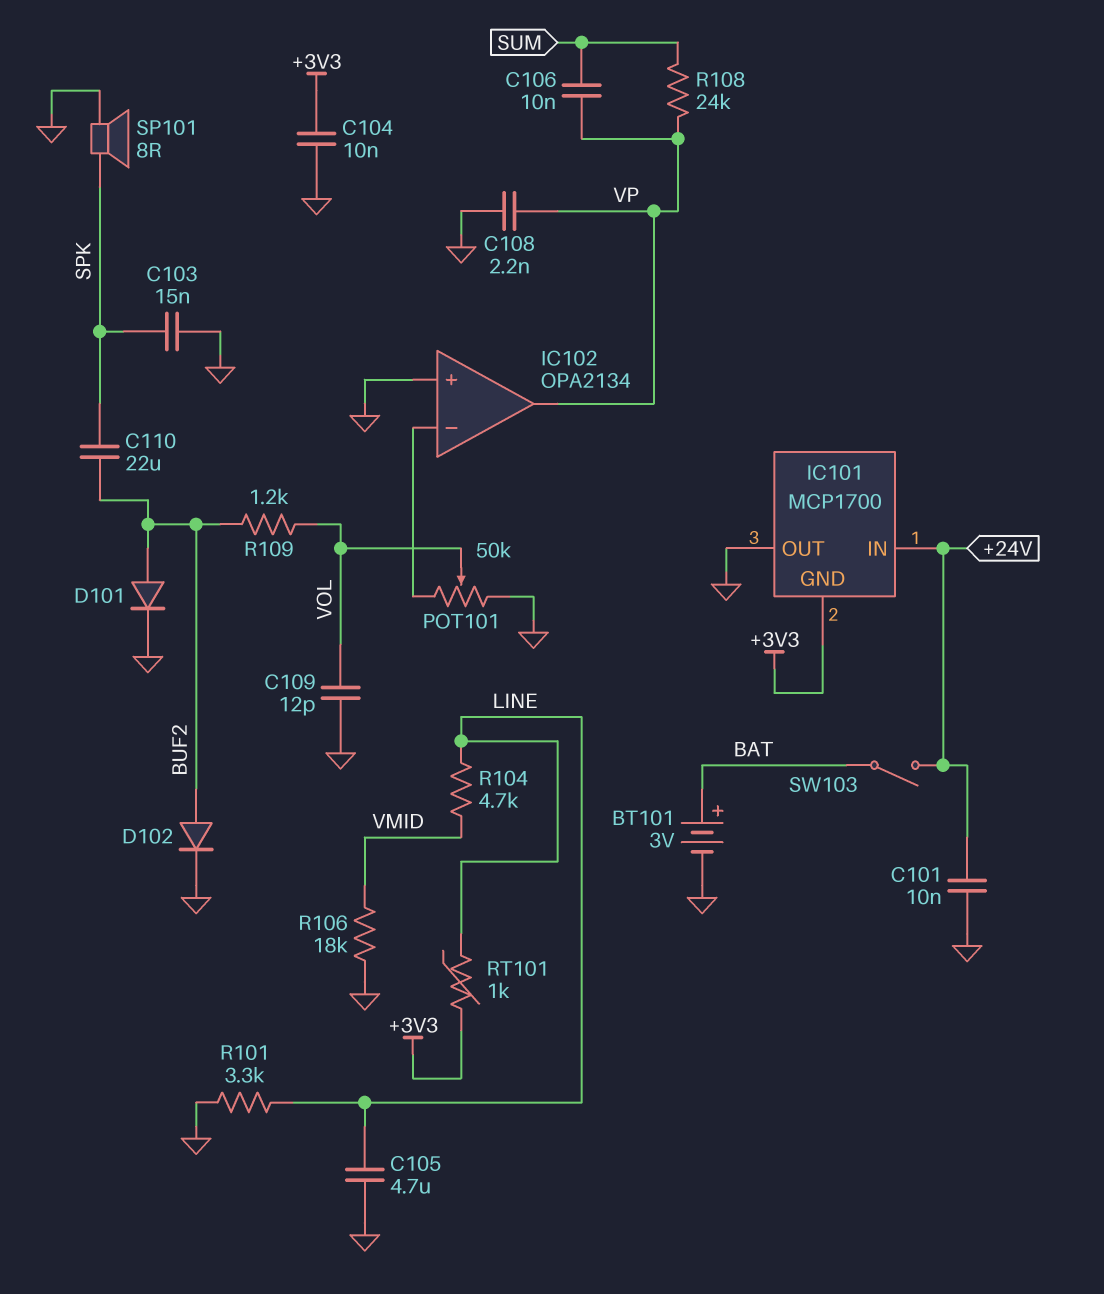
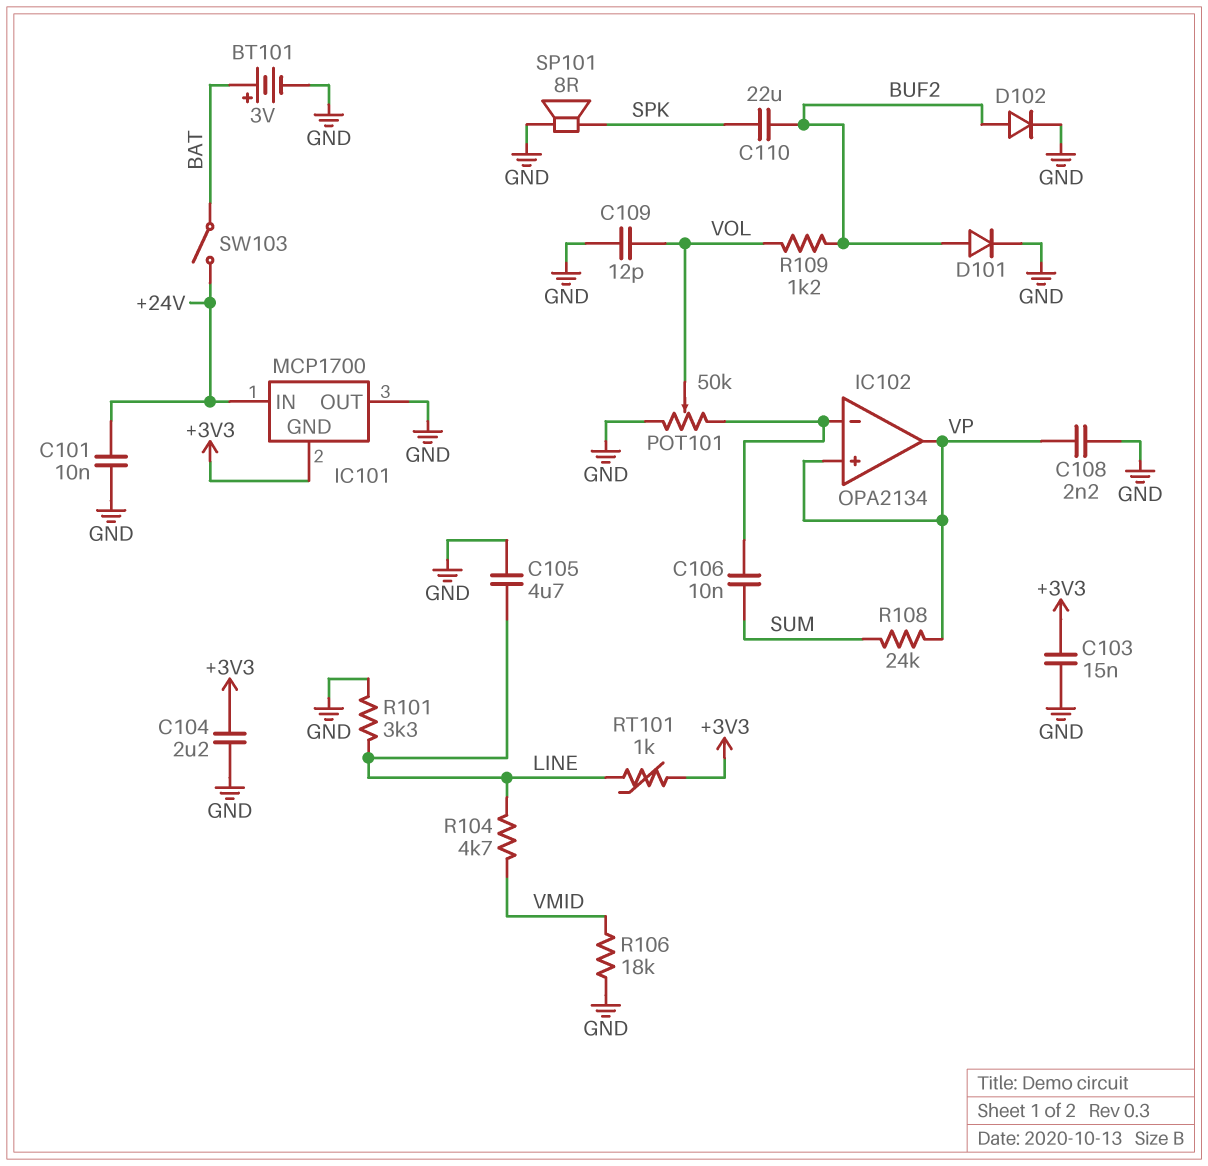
C103: 15nF (GND, SPK) -> 15nF (+3V3, GND)
C104: 10nF (+3V3, GND) -> 2.2uF (+3V3, GND)
C106: 10nF (SUM, VP) -> 10nF (IC102/in-, SUM)
IC102 pin in+: GND -> VP

